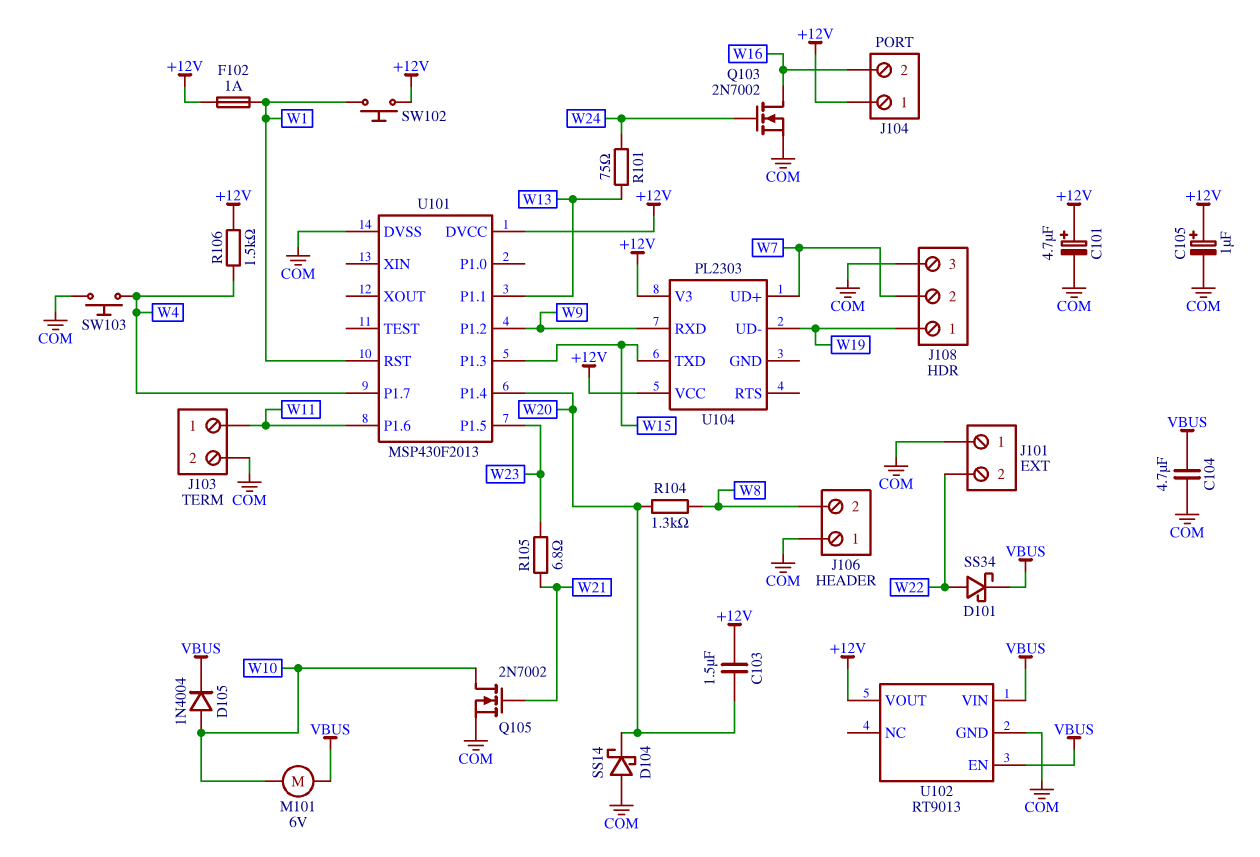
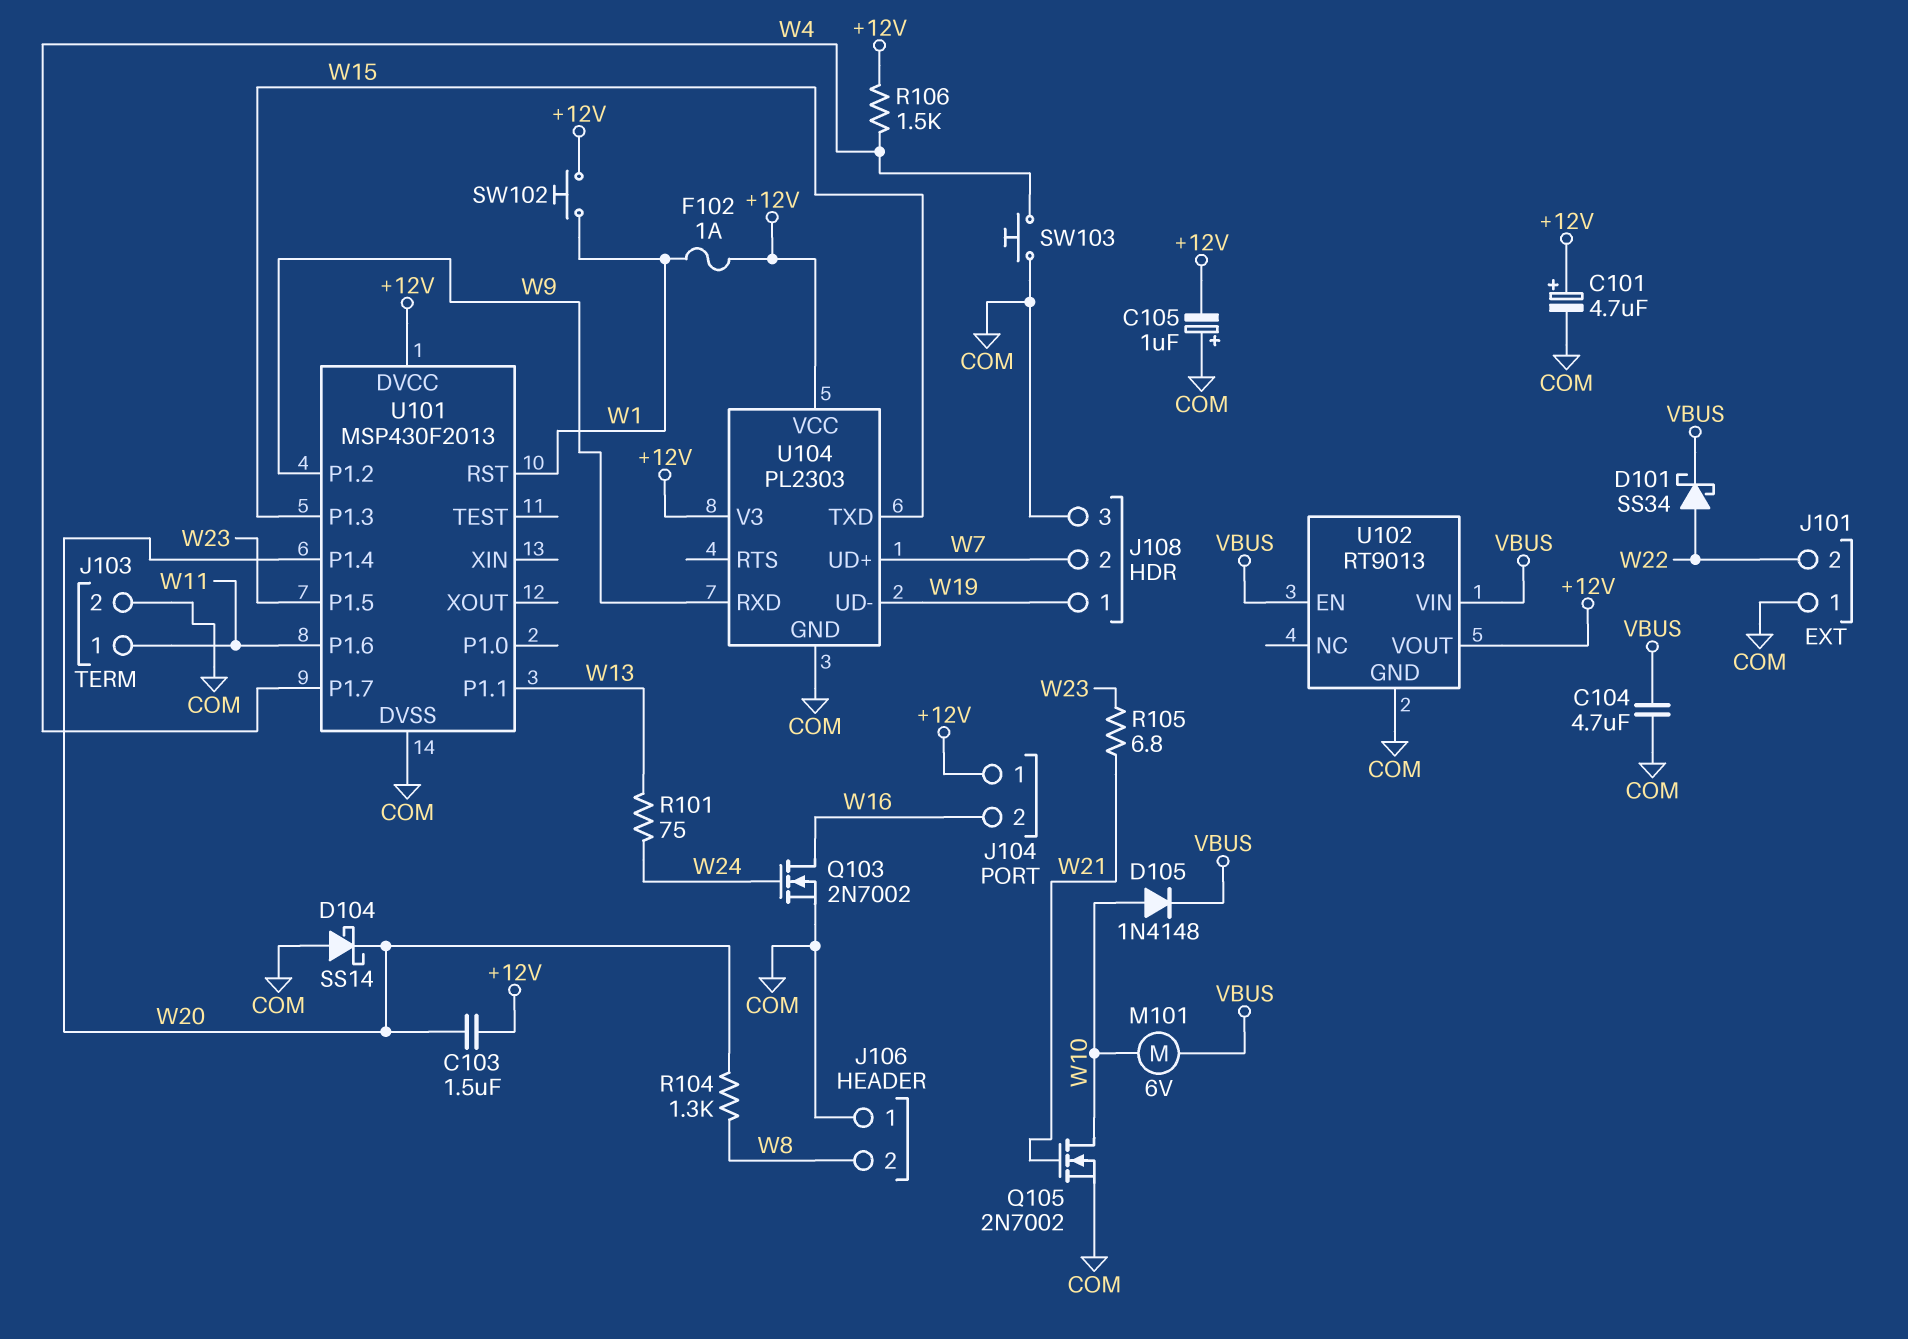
C105: 1uF (plus +12V, minus COM) -> 1uF (plus COM, minus +12V)
D105: diode 1N4004 (A W10, K VBUS) -> diode 1N4148 (A W10, K VBUS)
U104 pin GND: none -> COM

